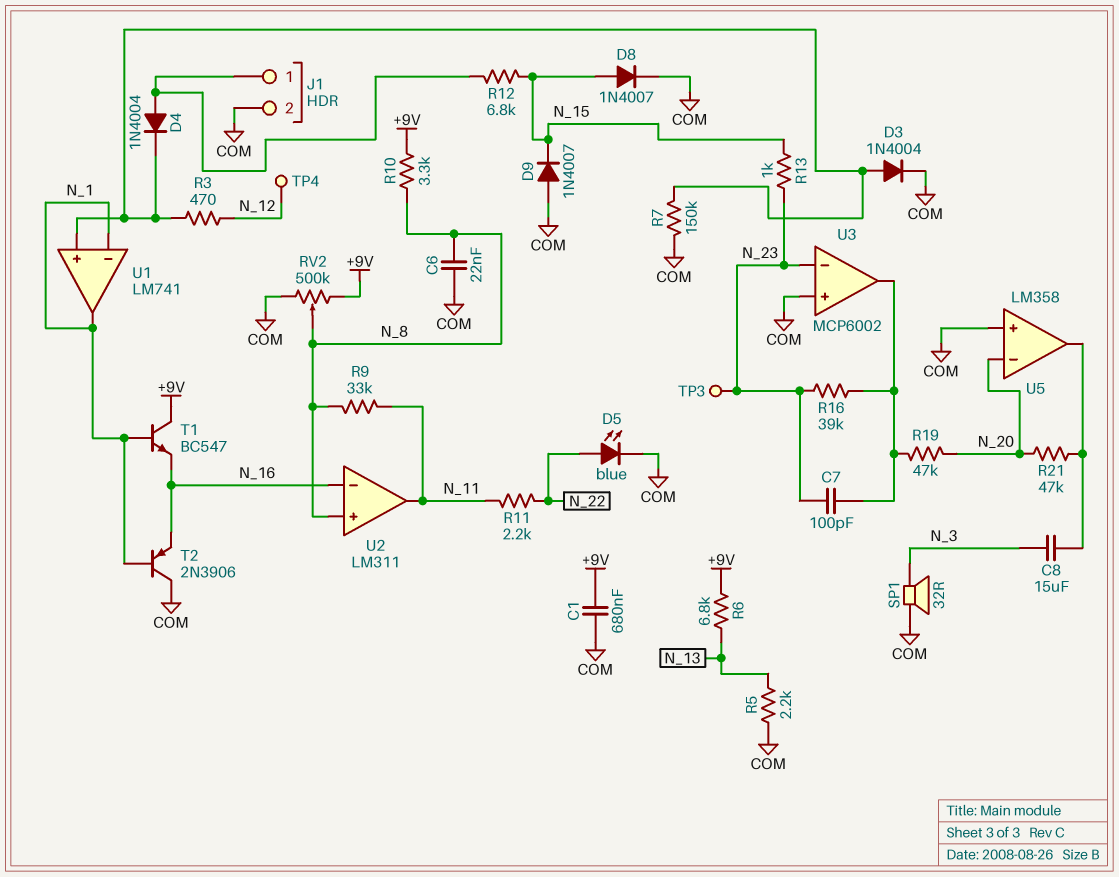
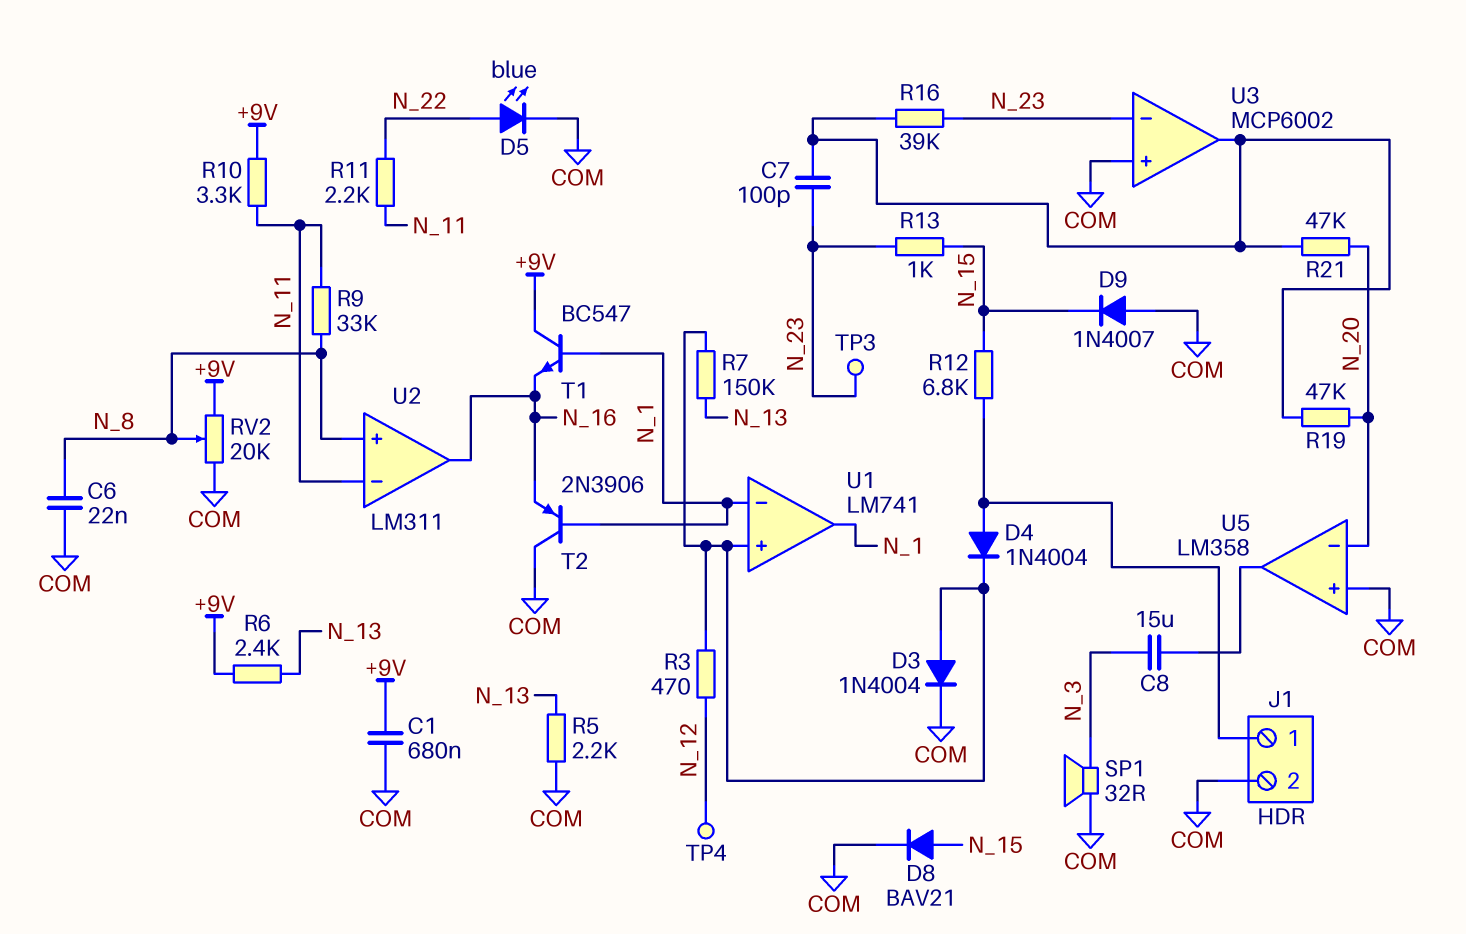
D8: diode 1N4007 (A N_15, K COM) -> diode BAV21 (A N_15, K COM)
R6: 6.8k (+9V, N_13) -> 2.4k (+9V, N_13)
R7: 150k (COM, U1/in+) -> 150k (N_13, U1/in+)
R10: 3.3k (+9V, N_8) -> 3.3k (+9V, N_11)
R21: 47k (N_20, U5/out) -> 47k (N_20, U3/out)
RV2: 500k (+9V, COM, wiper N_8) -> 20k (+9V, COM, wiper N_8)
U2 pin in-: N_16 -> N_11
U2 pin out: N_11 -> N_16

